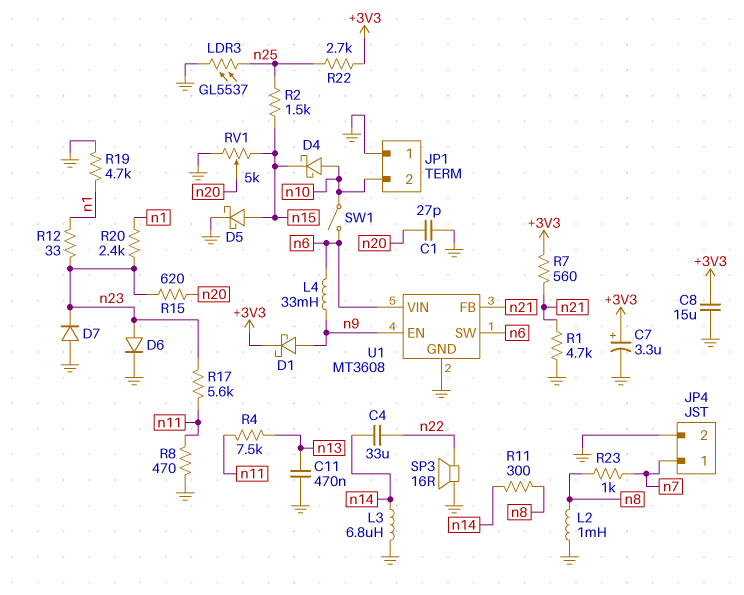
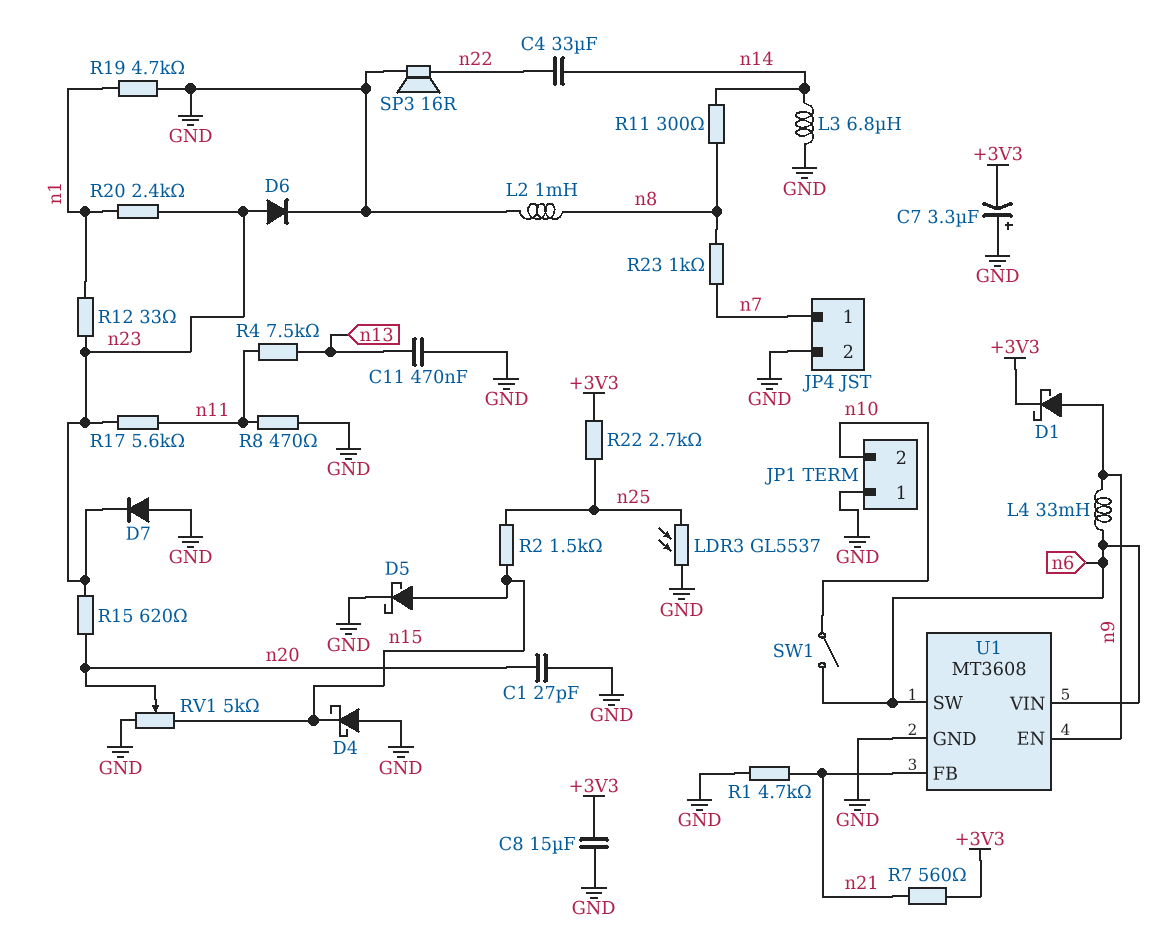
C7: 3.3uF (plus +3V3, minus GND) -> 3.3uF (plus GND, minus +3V3)
D4: schottky (A n10, K n15) -> schottky (A GND, K n15)

